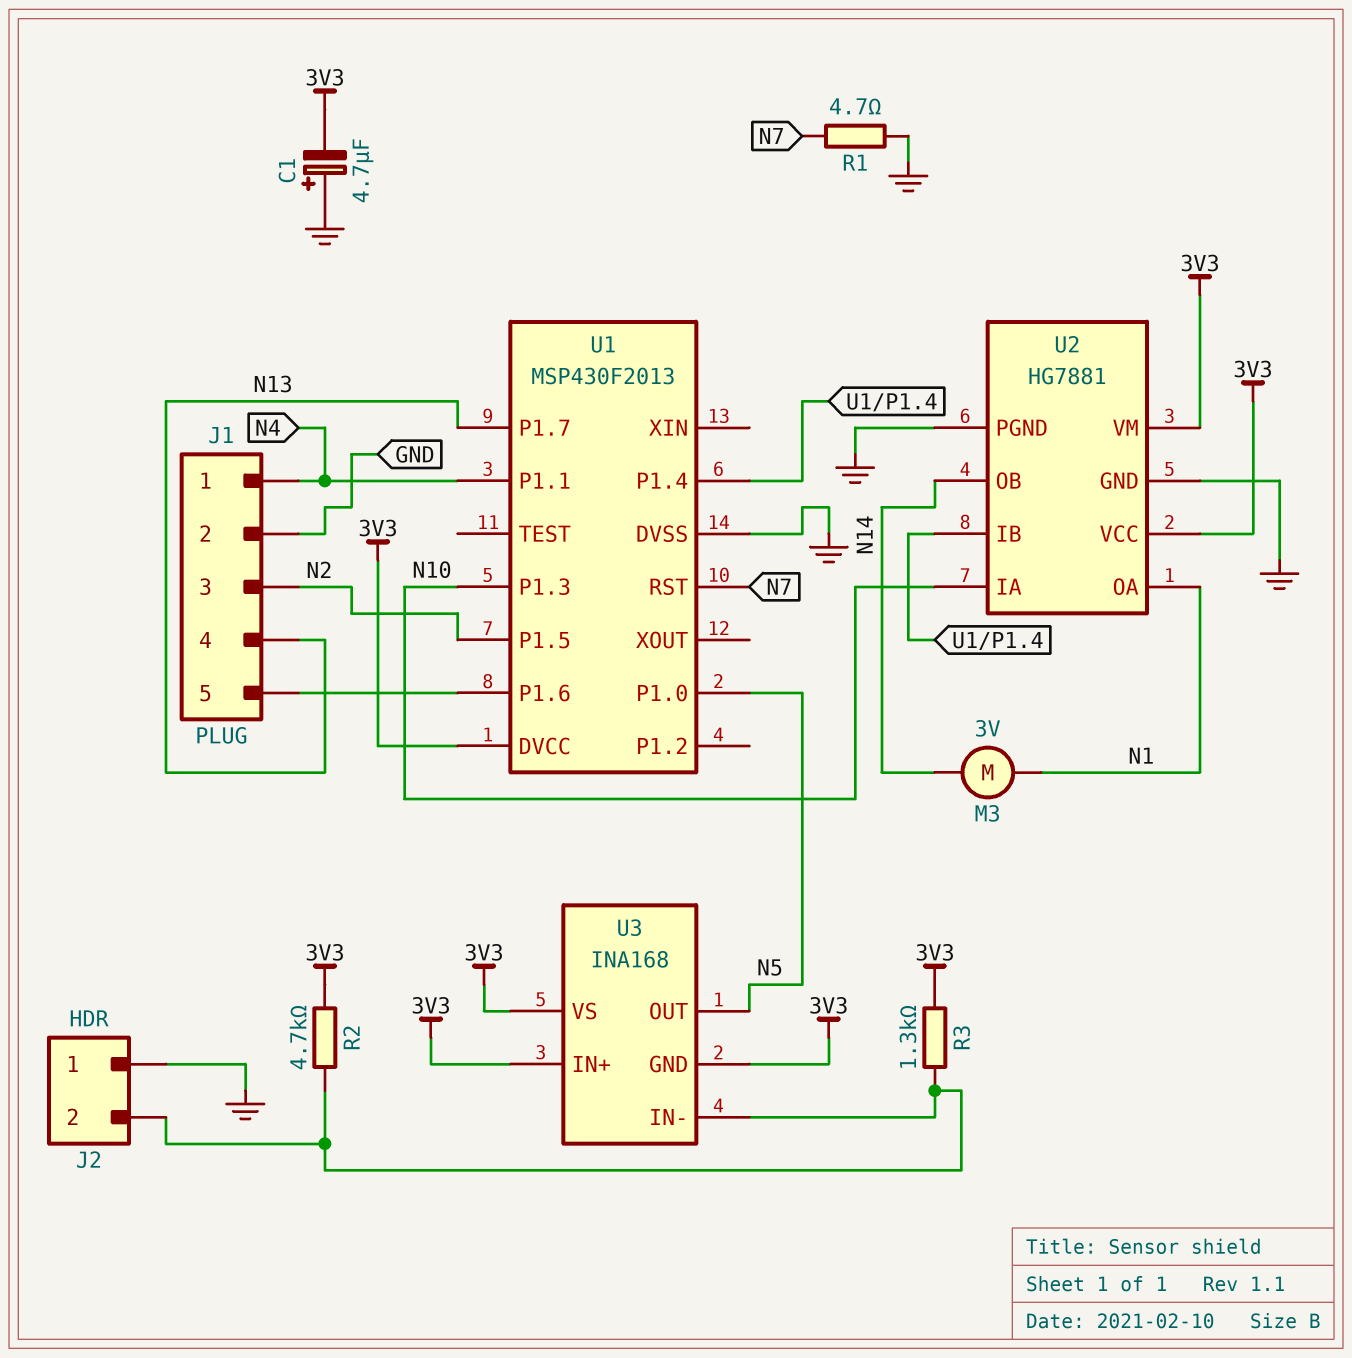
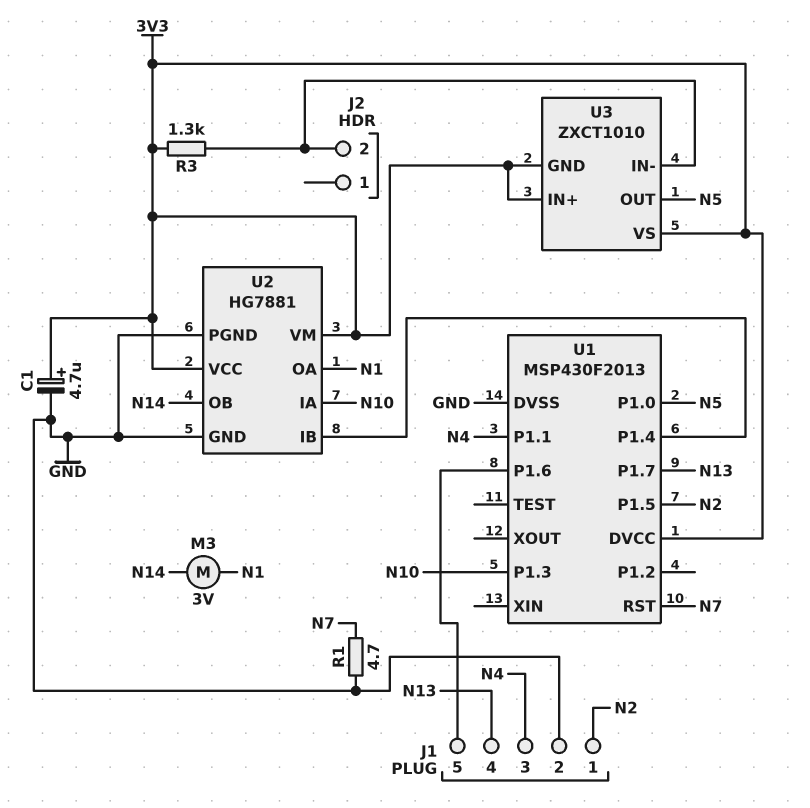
C1: 4.7uF (plus GND, minus 3V3) -> 4.7uF (plus 3V3, minus GND)
J1 pin 1: N4 -> N2
J1 pin 3: N2 -> N4
J2 pin 1: GND -> none
R2: 4.7k (3V3, J2/2) -> none
U3: INA168 -> ZXCT1010

